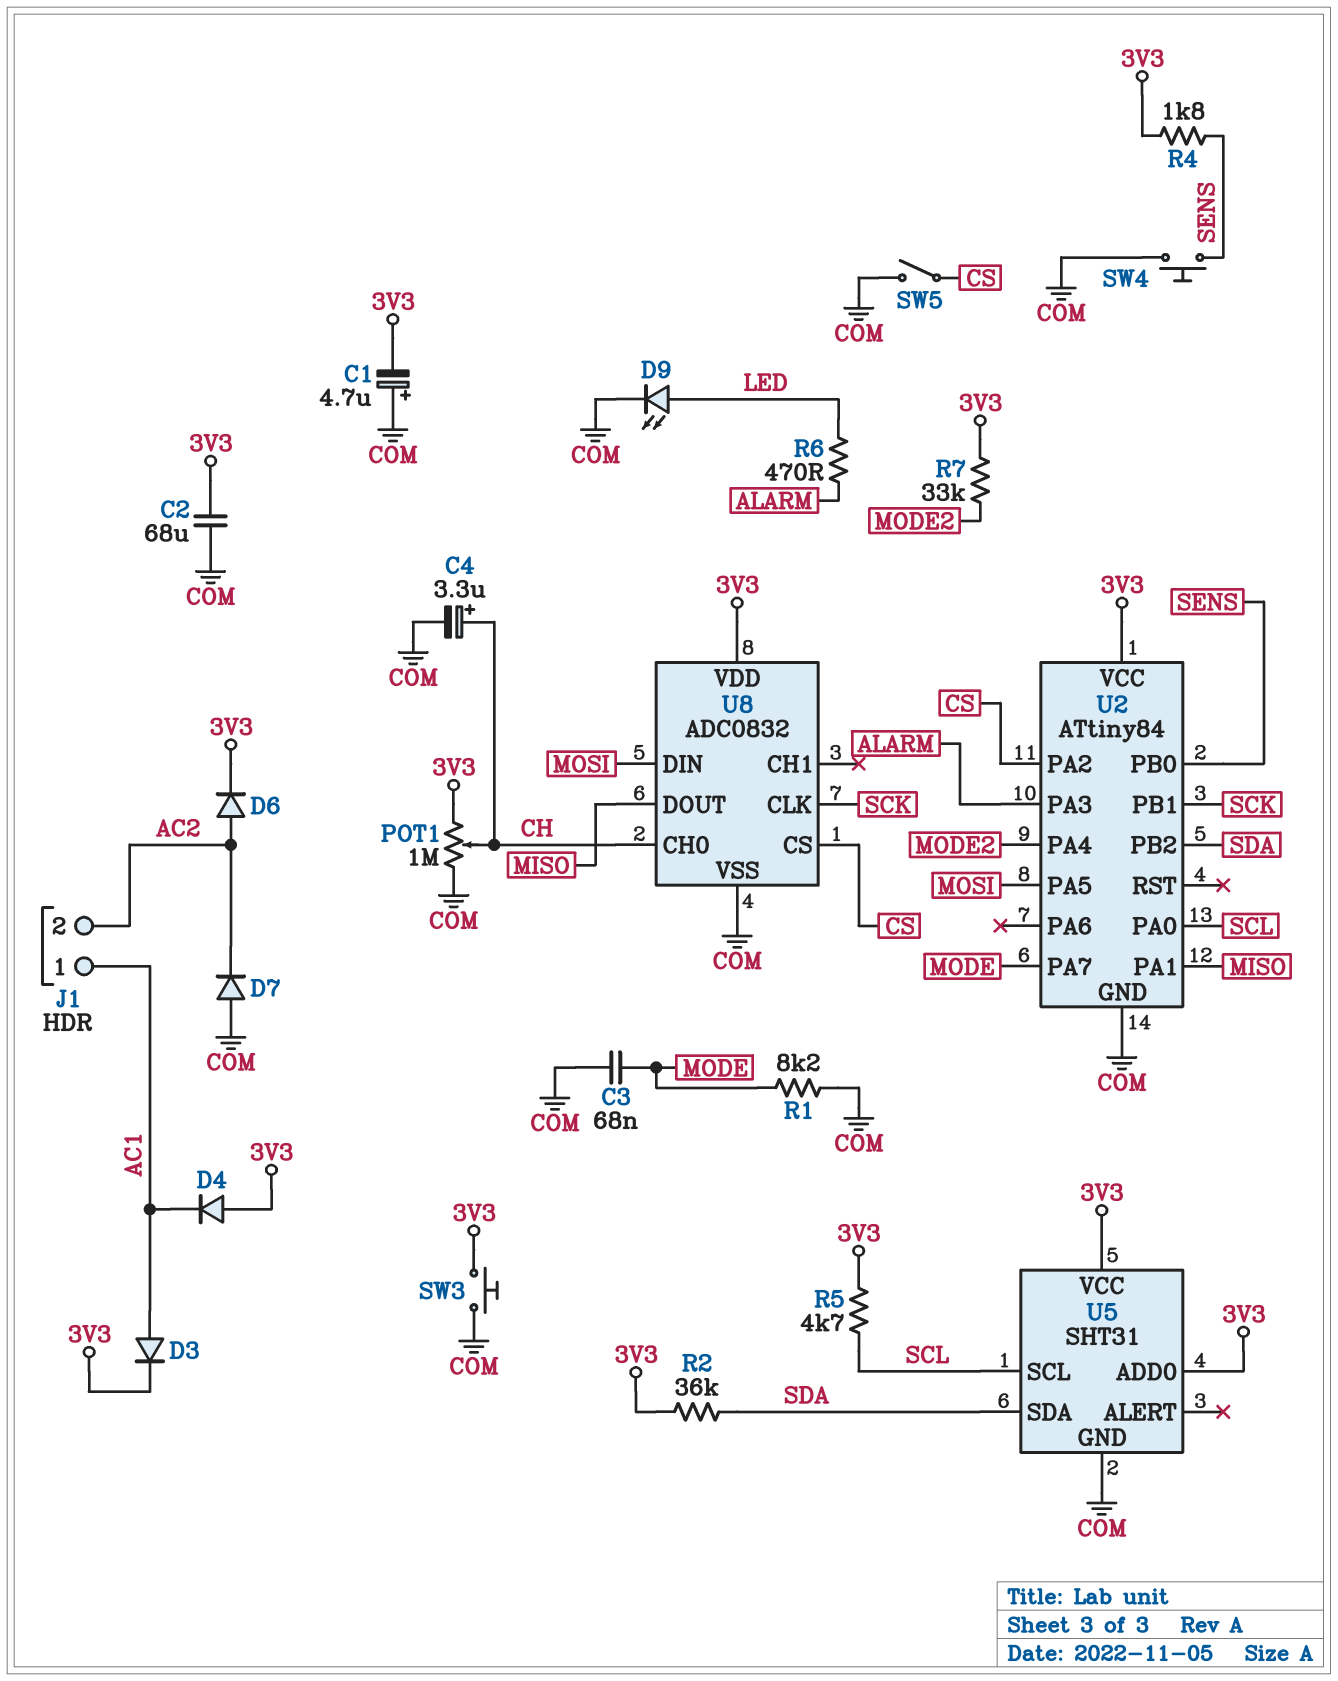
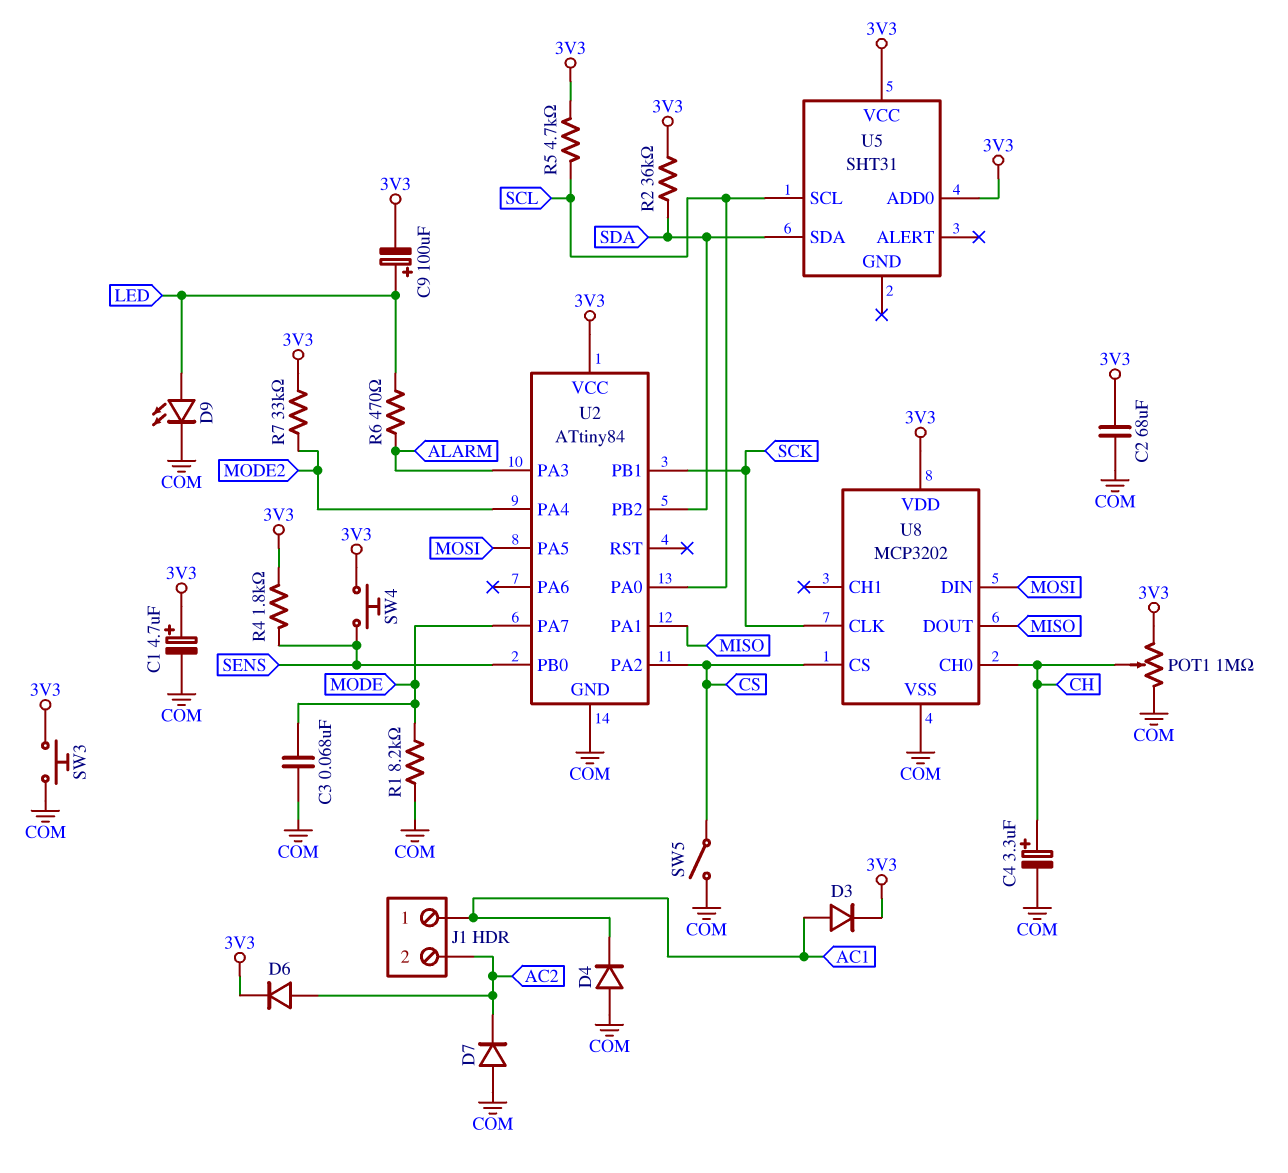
C1: 4.7uF (plus COM, minus 3V3) -> 4.7uF (plus 3V3, minus COM)
C9: none -> 100uF (plus LED, minus 3V3)
D4: diode (A 3V3, K AC1) -> diode (A COM, K AC1)
SW4: button (COM, SENS) -> button (3V3, SENS)
U5 pin GND: COM -> none
U8: ADC0832 -> MCP3202

